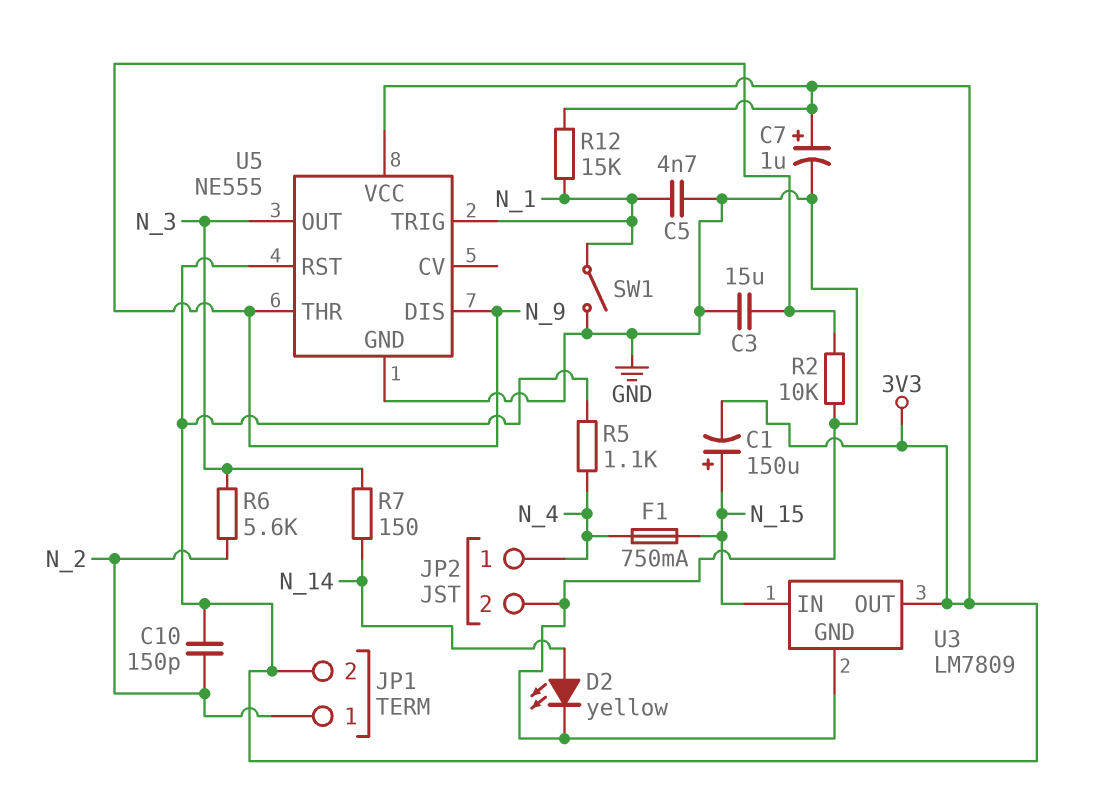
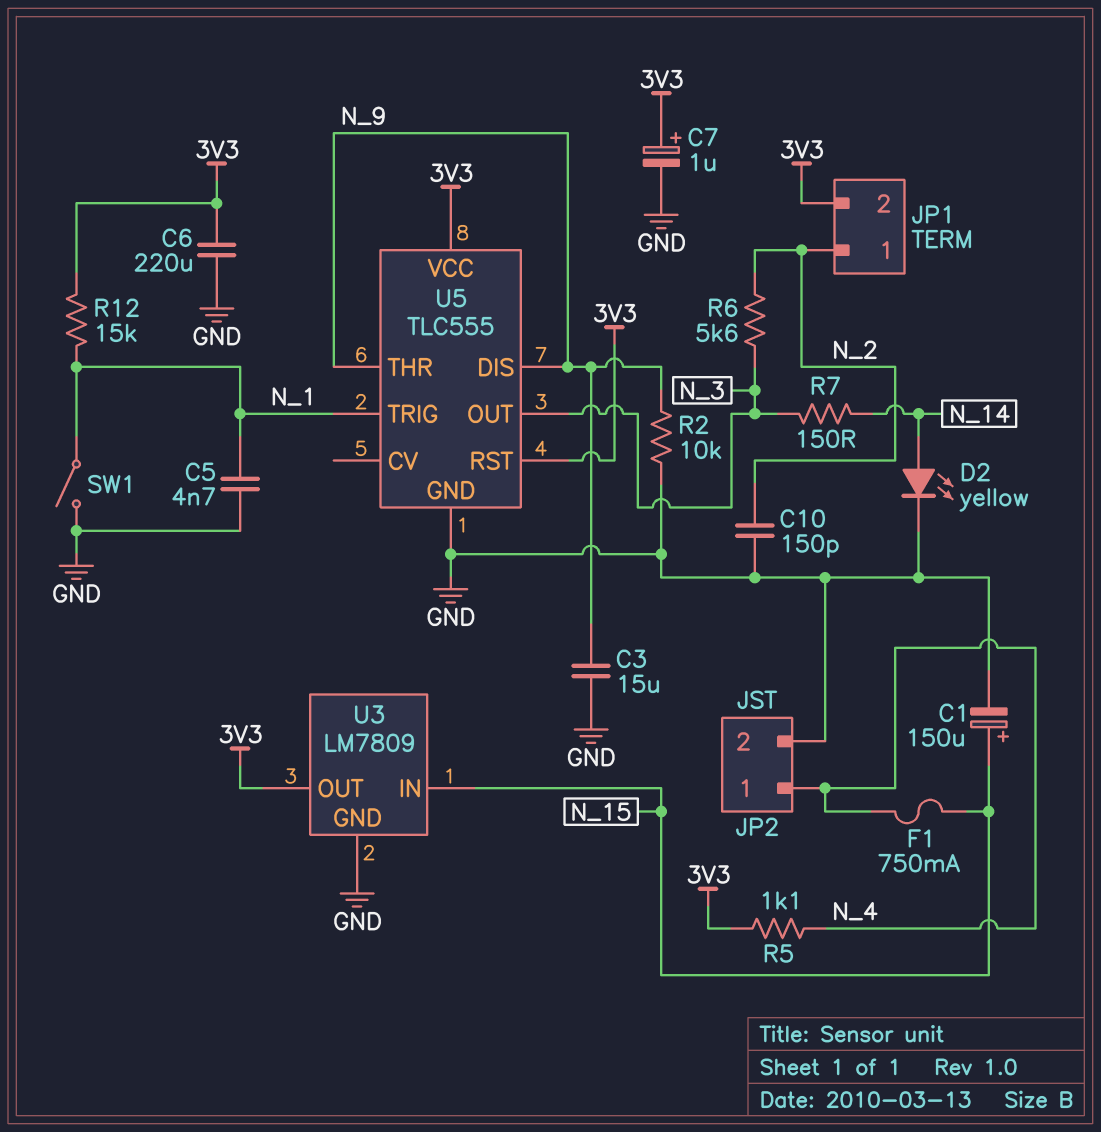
C1: 150uF (plus N_15, minus 3V3) -> 150uF (plus N_15, minus GND)
C6: none -> 220uF (3V3, GND)
C10: 150pF (3V3, N_2) -> 150pF (GND, N_2)
U5: NE555 -> TLC555

